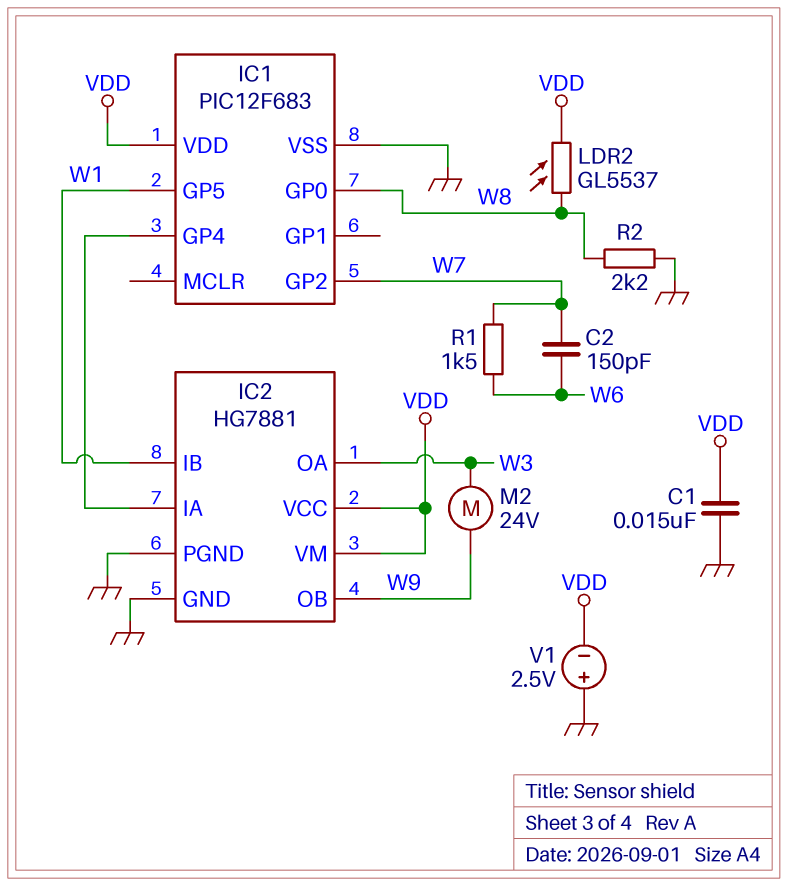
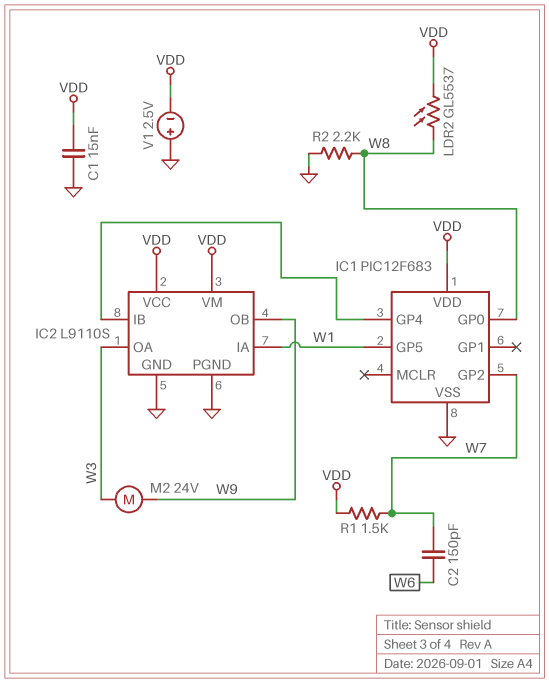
IC2: HG7881 -> L9110S
IC2 pin IA: IC1/GP4 -> W1
IC2 pin IB: W1 -> IC1/GP4
R1: 1.5k (W6, W7) -> 1.5k (VDD, W7)

